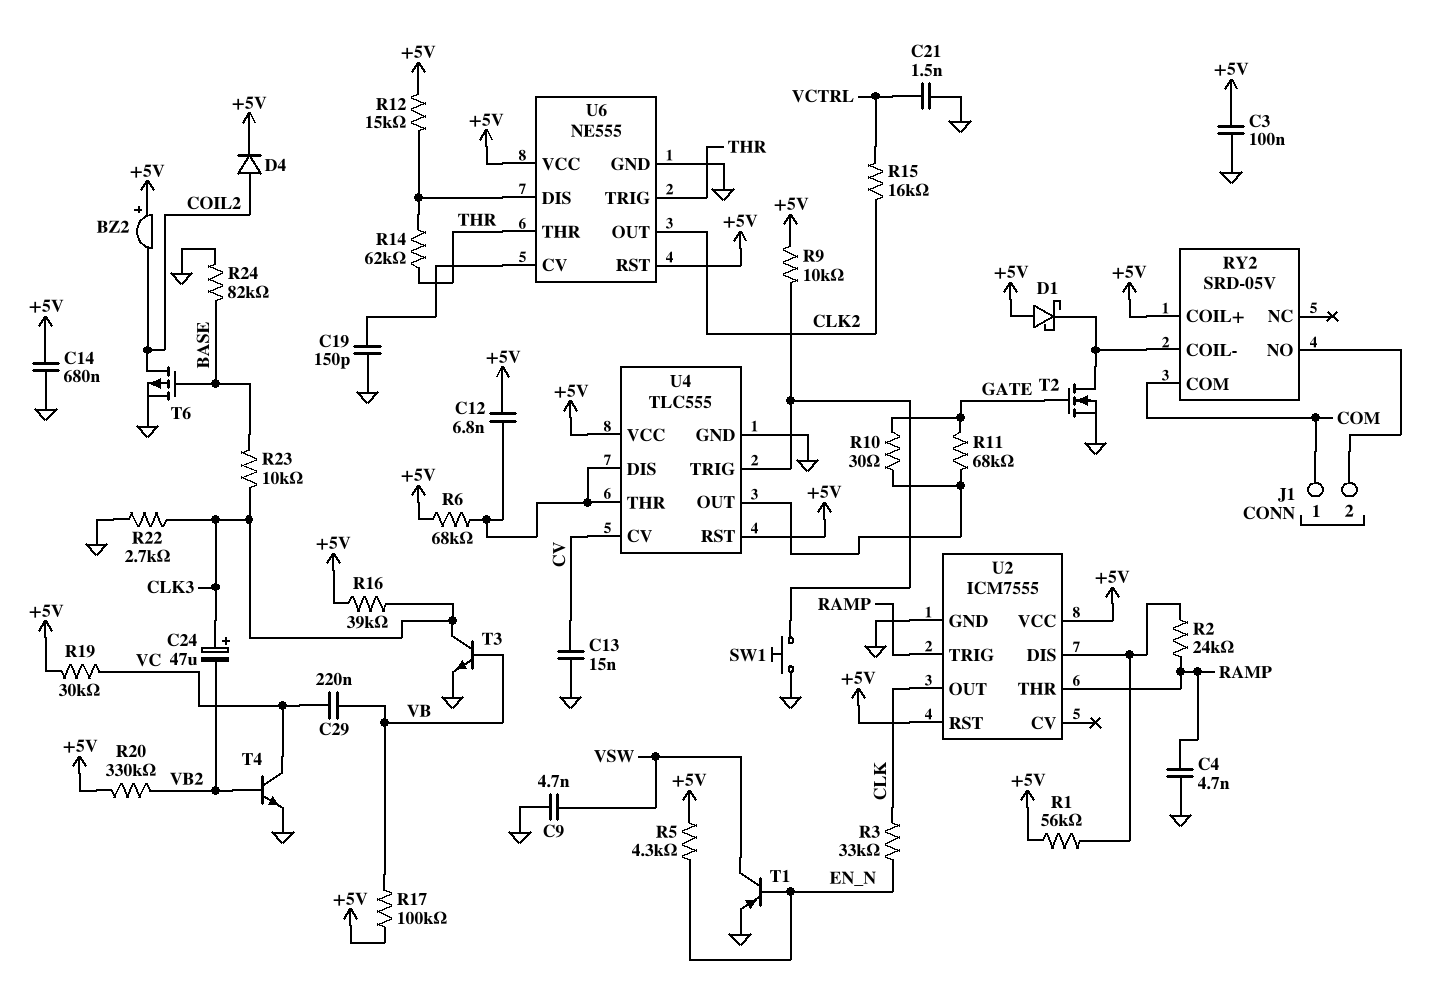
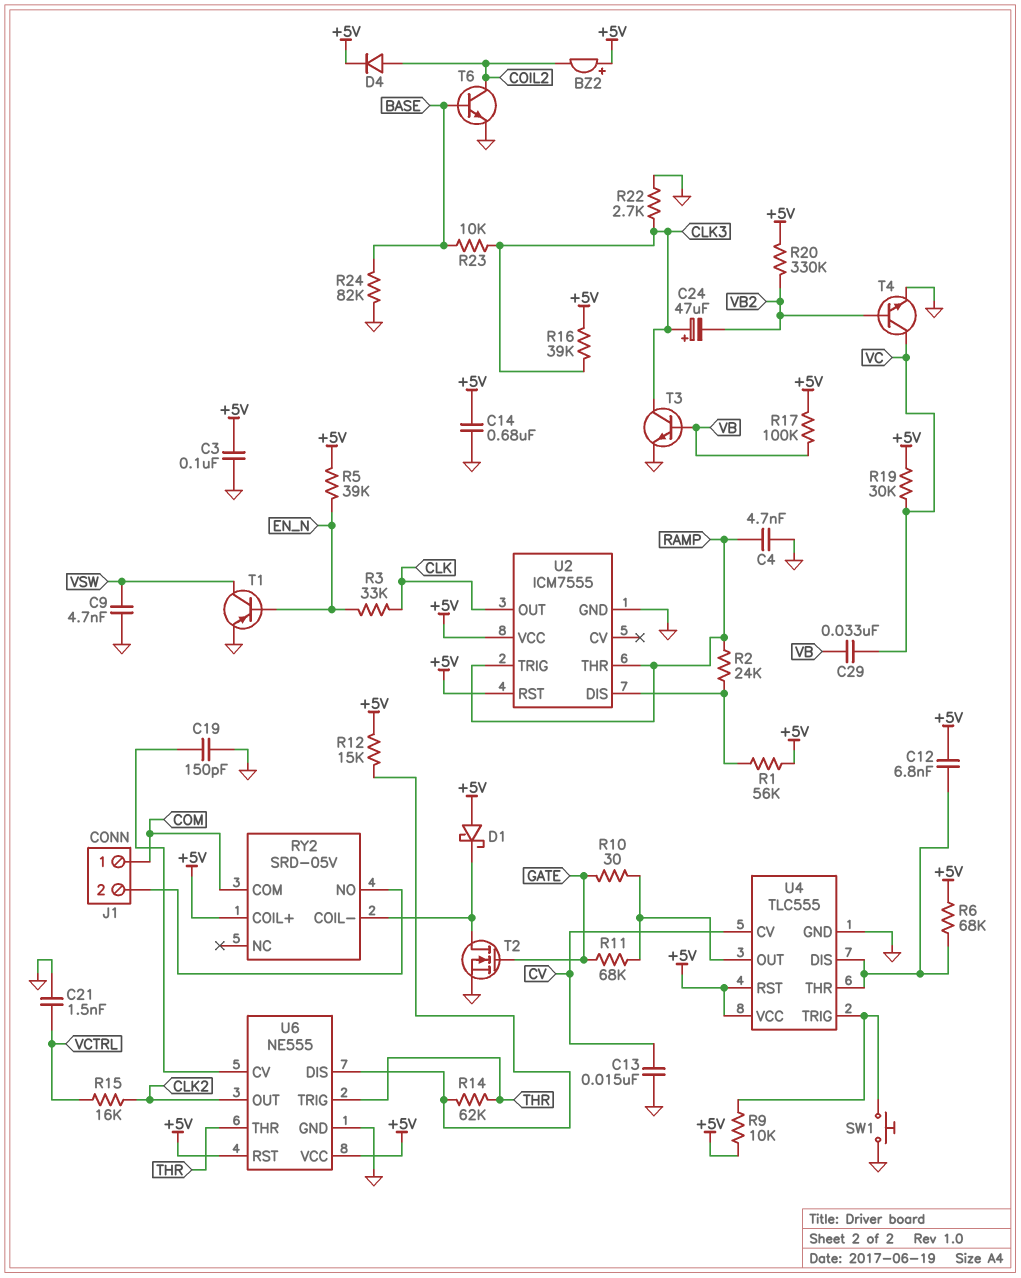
C29: 220nF (VB, VC) -> 33nF (VB, VC)
R5: 4.3k (+5V, EN_N) -> 39k (+5V, EN_N)
T6: PMOS (G BASE, D COIL2, S GND) -> NPN (B BASE, C COIL2, E GND)

